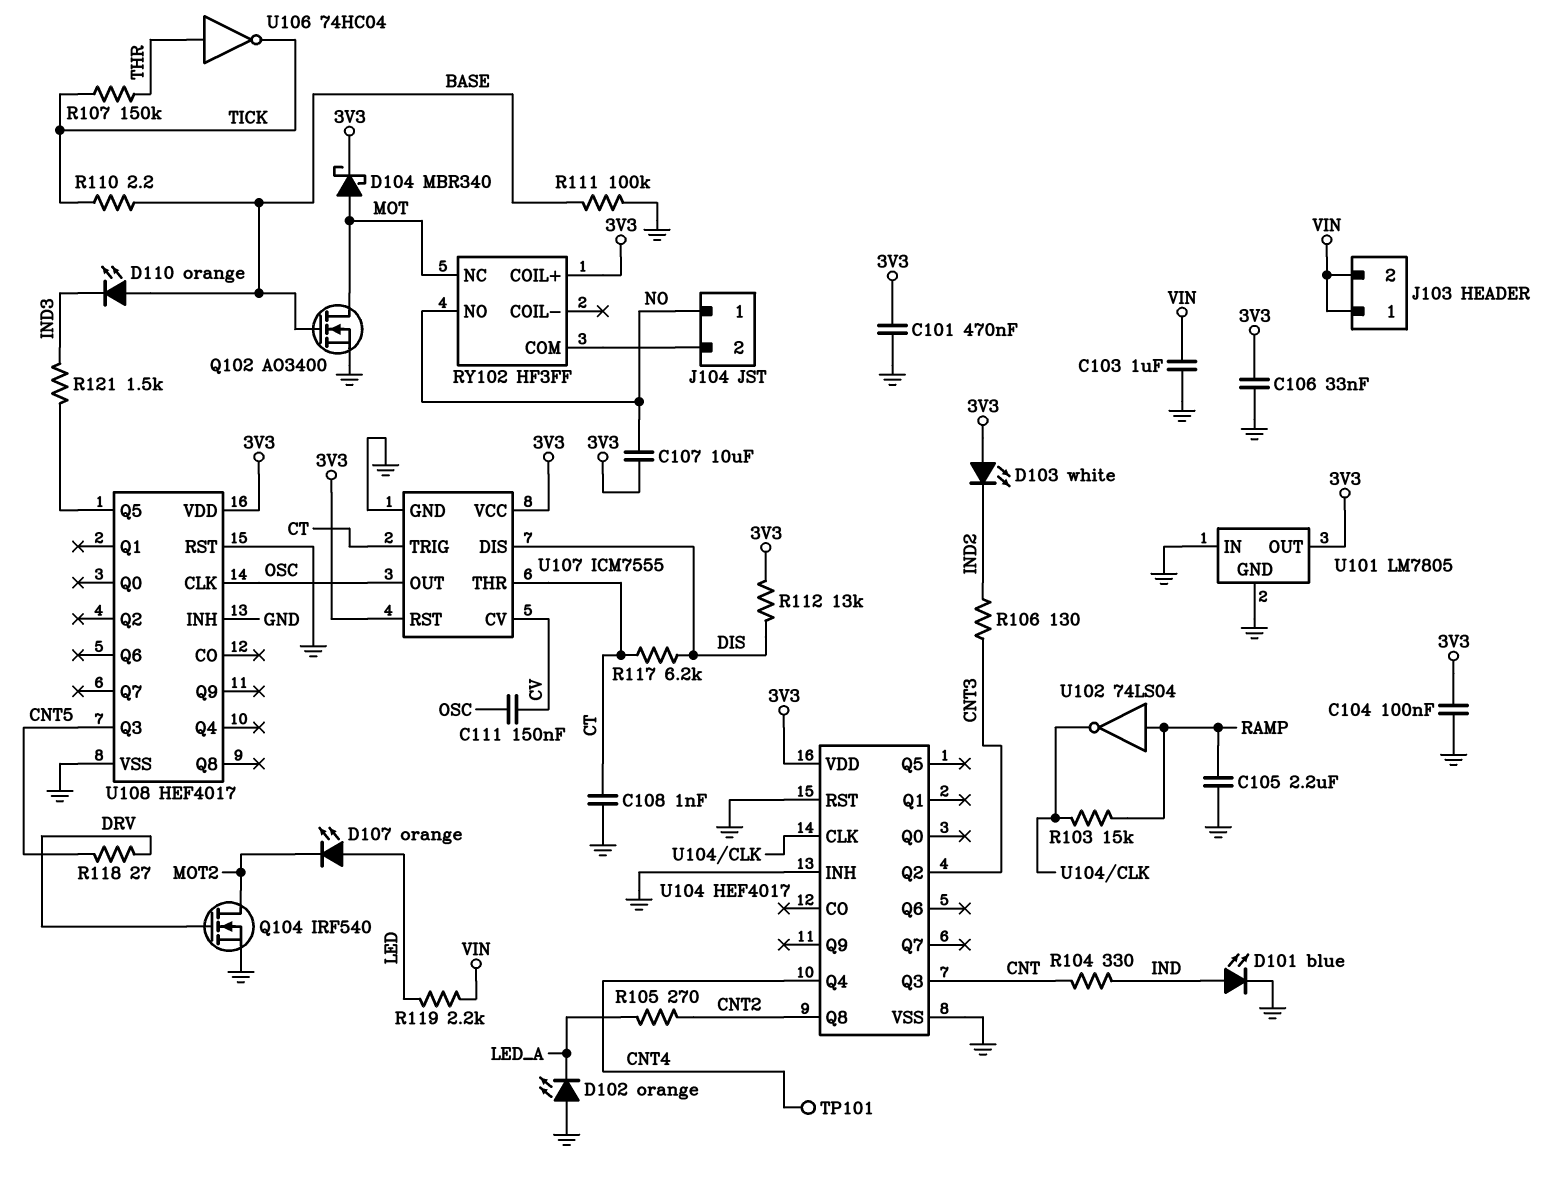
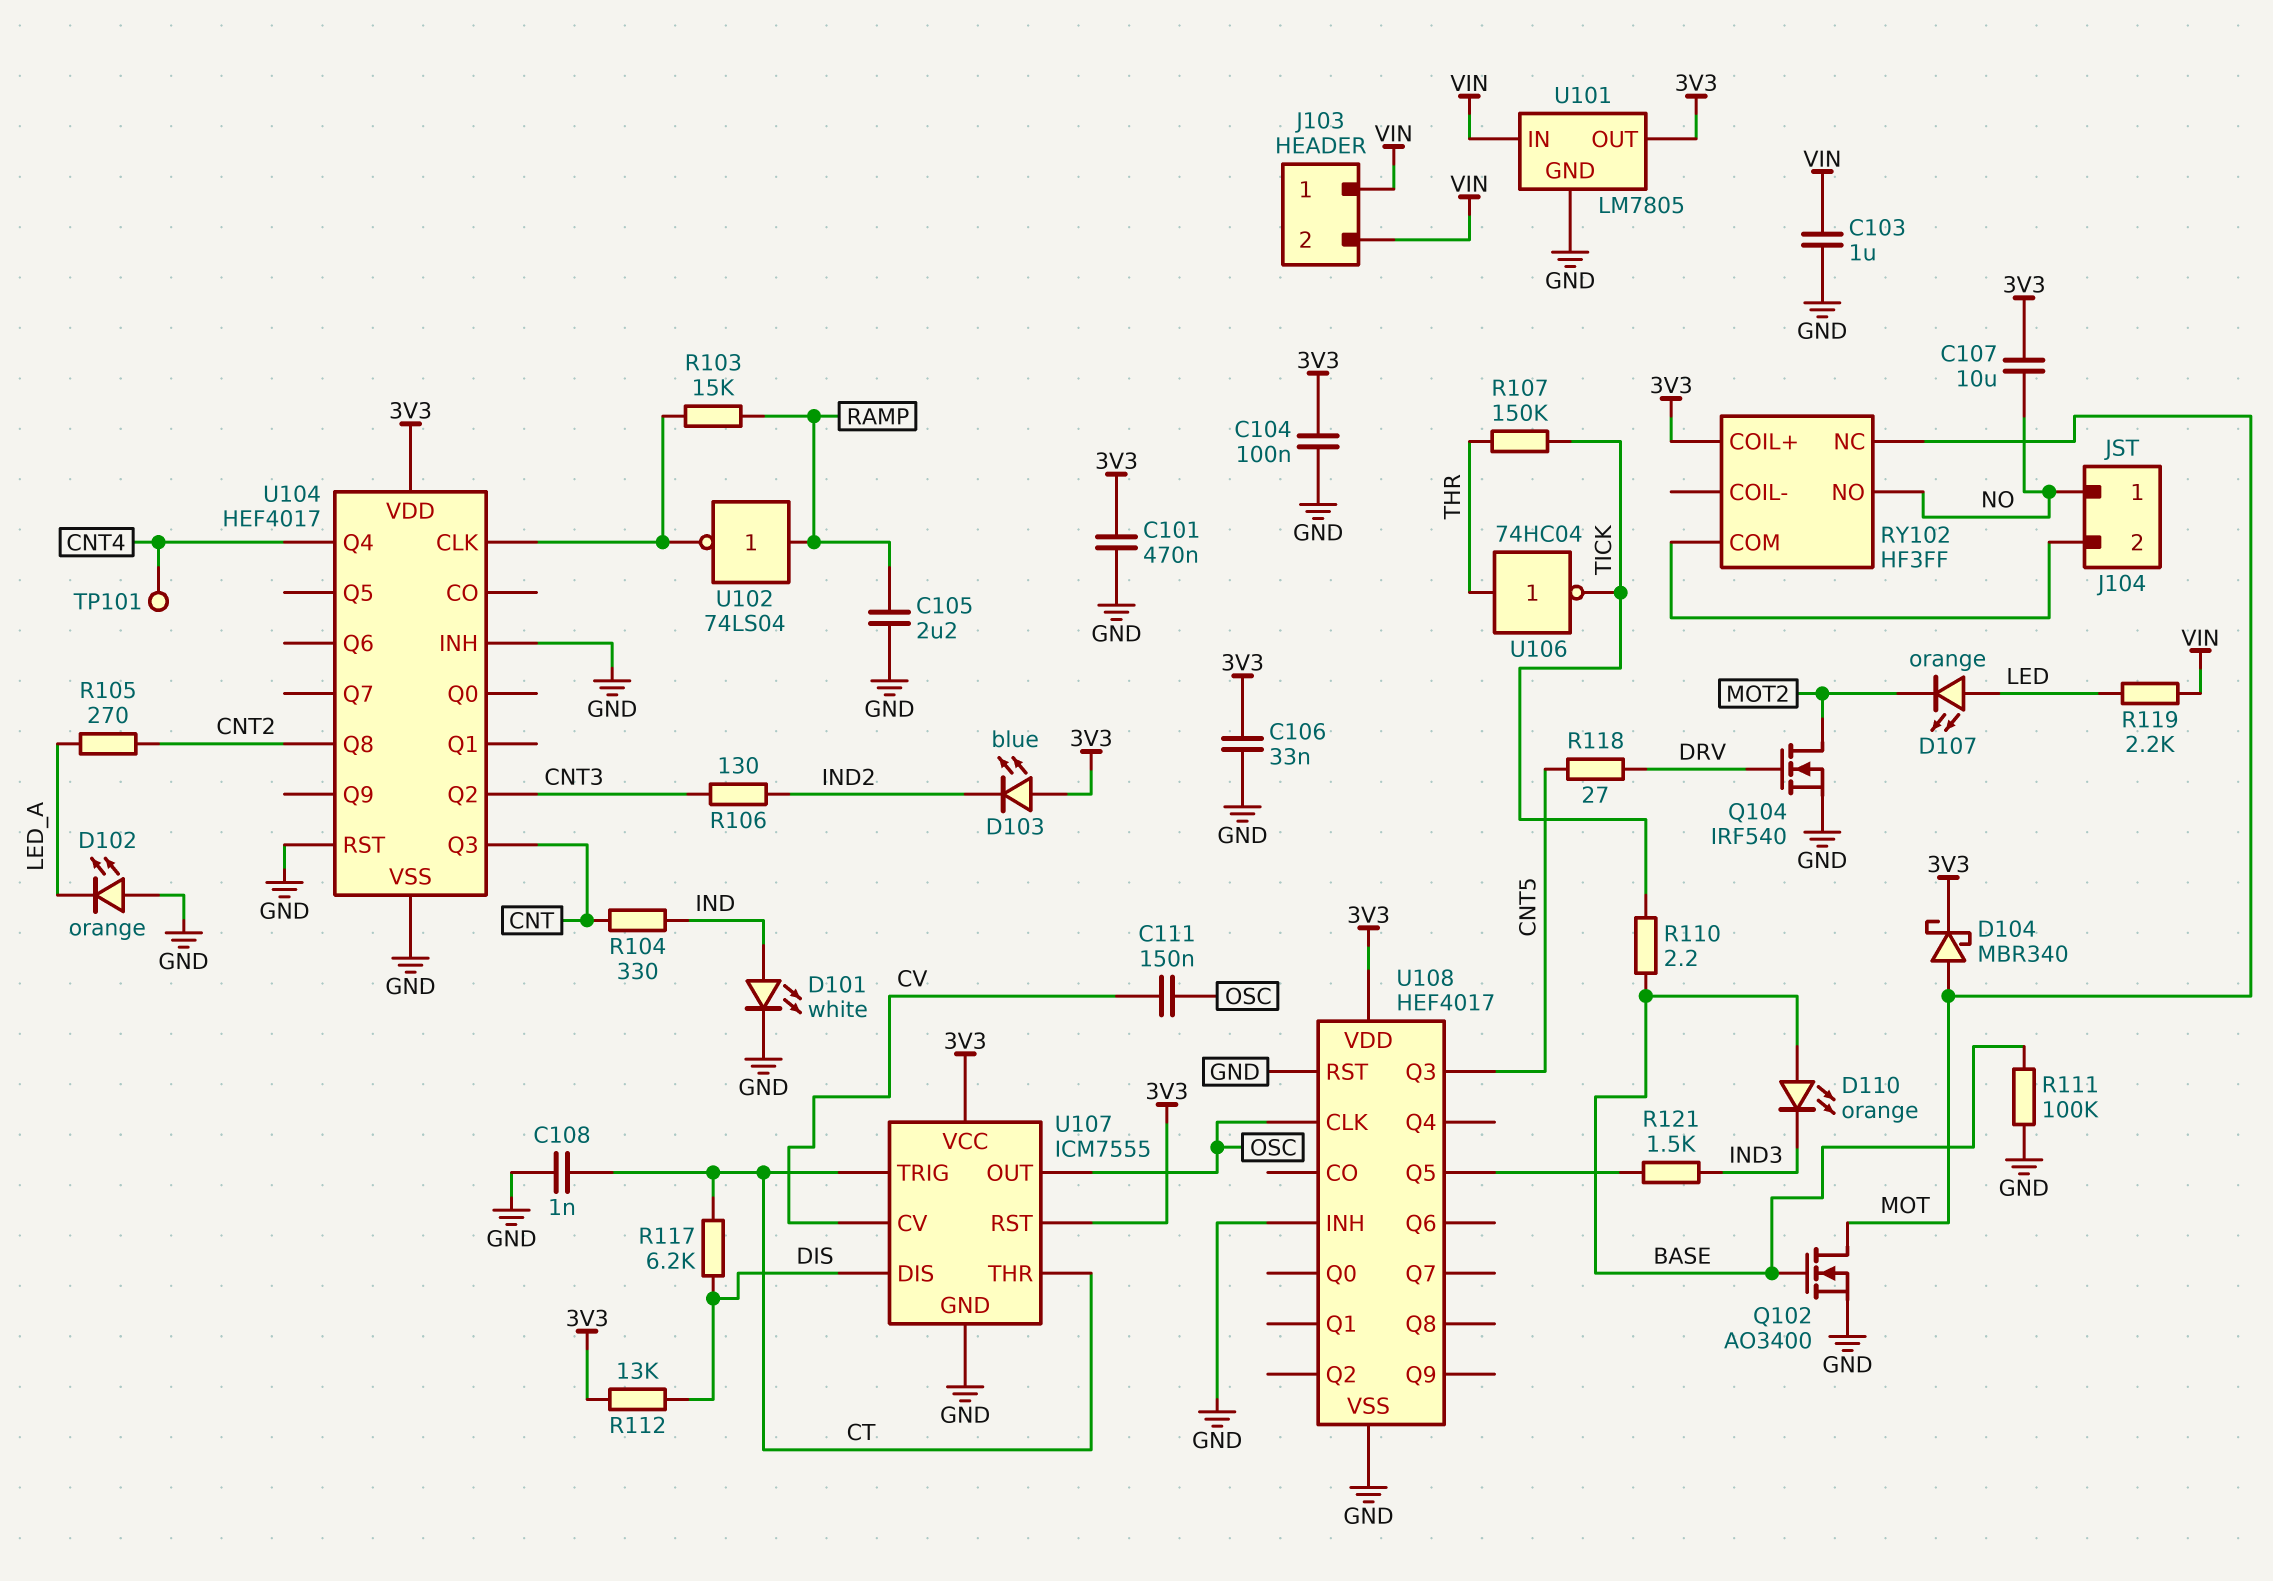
D101: LED blue (A IND, K GND) -> LED white (A IND, K GND)
D103: LED white (A 3V3, K IND2) -> LED blue (A 3V3, K IND2)
U101 pin IN: GND -> VIN

